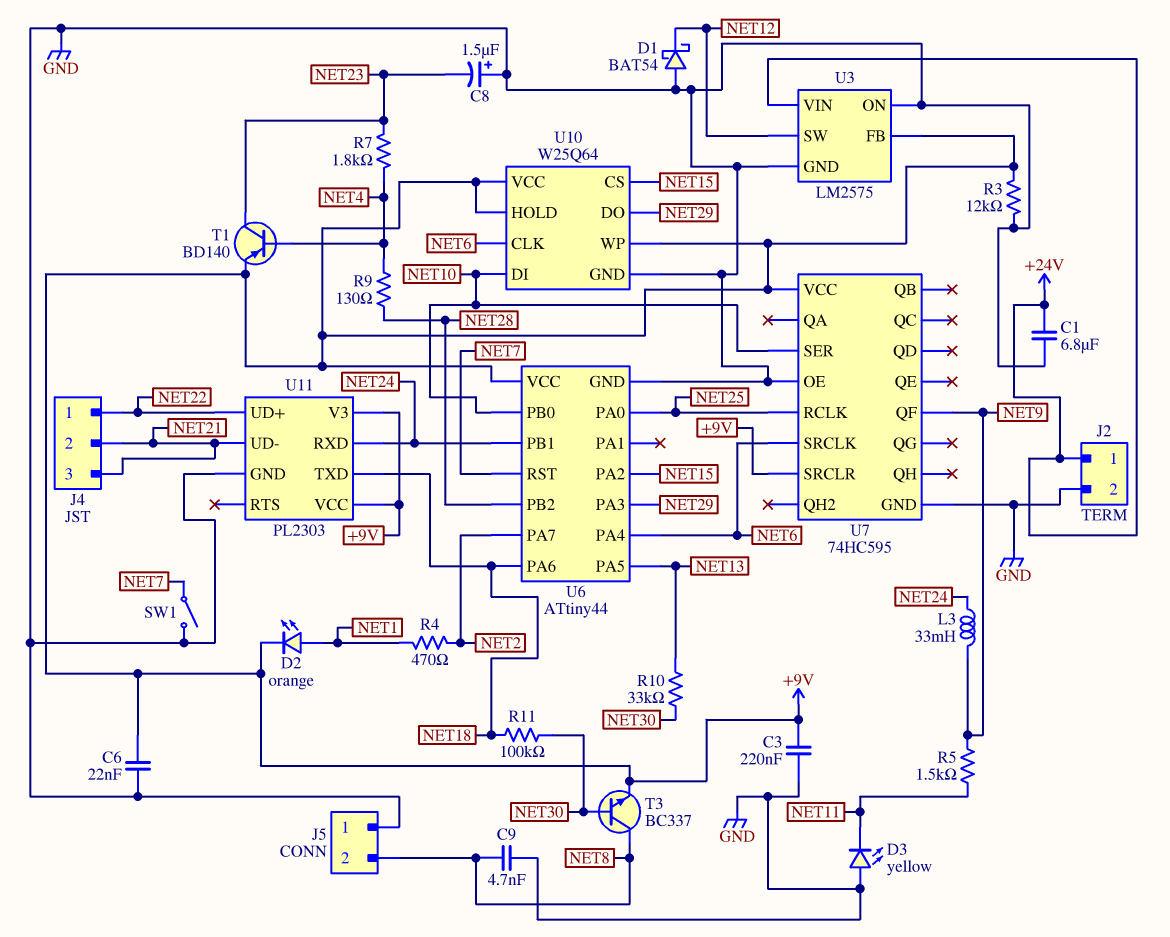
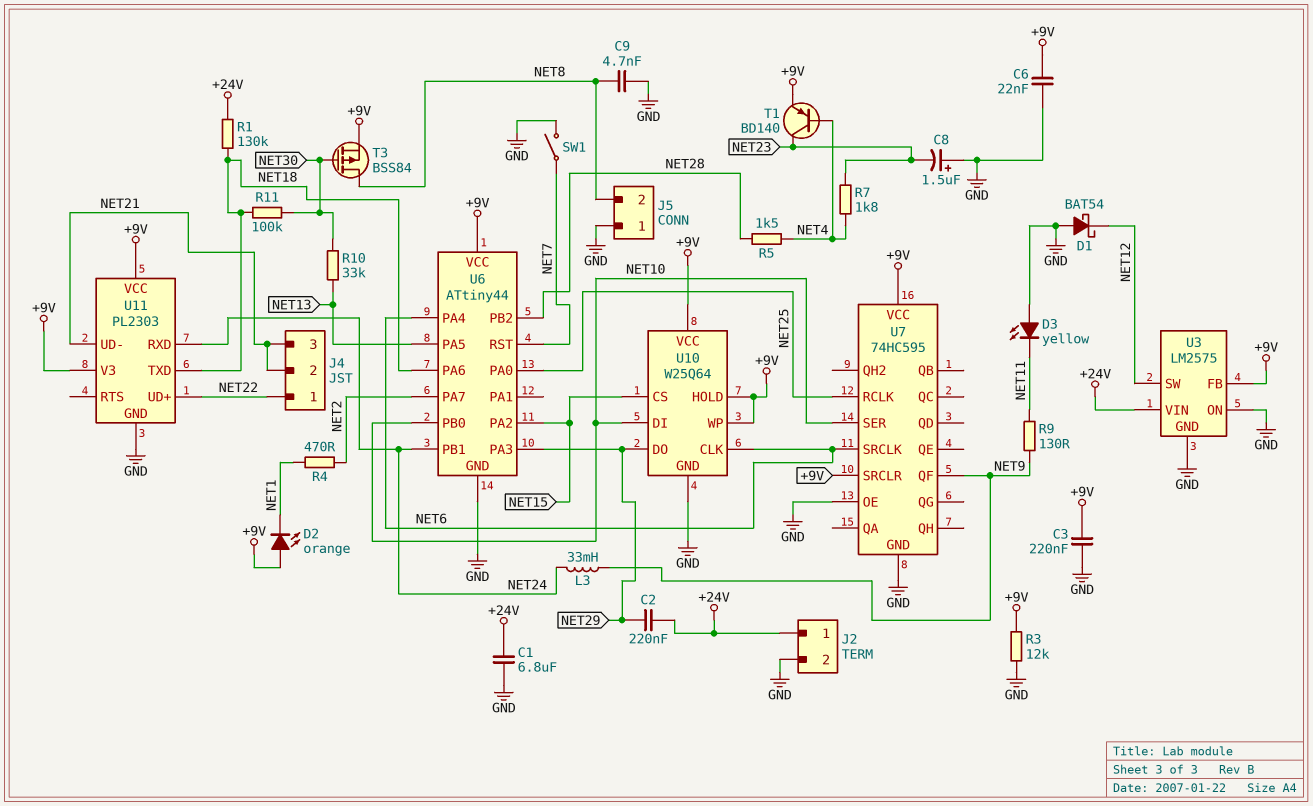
C2: none -> 220nF (+24V, NET29)
D2: LED orange (A NET1, K +9V) -> LED orange (A +9V, K NET1)
R1: none -> 130k (+24V, NET18)
R5: 1.5k (NET9, NET11) -> 1.5k (NET4, NET28)
R9: 130 (NET4, NET28) -> 130 (NET9, NET11)
T3: NPN BC337 (B NET30, C NET8, E +9V) -> PMOS BSS84 (G NET30, D NET8, S +9V)

